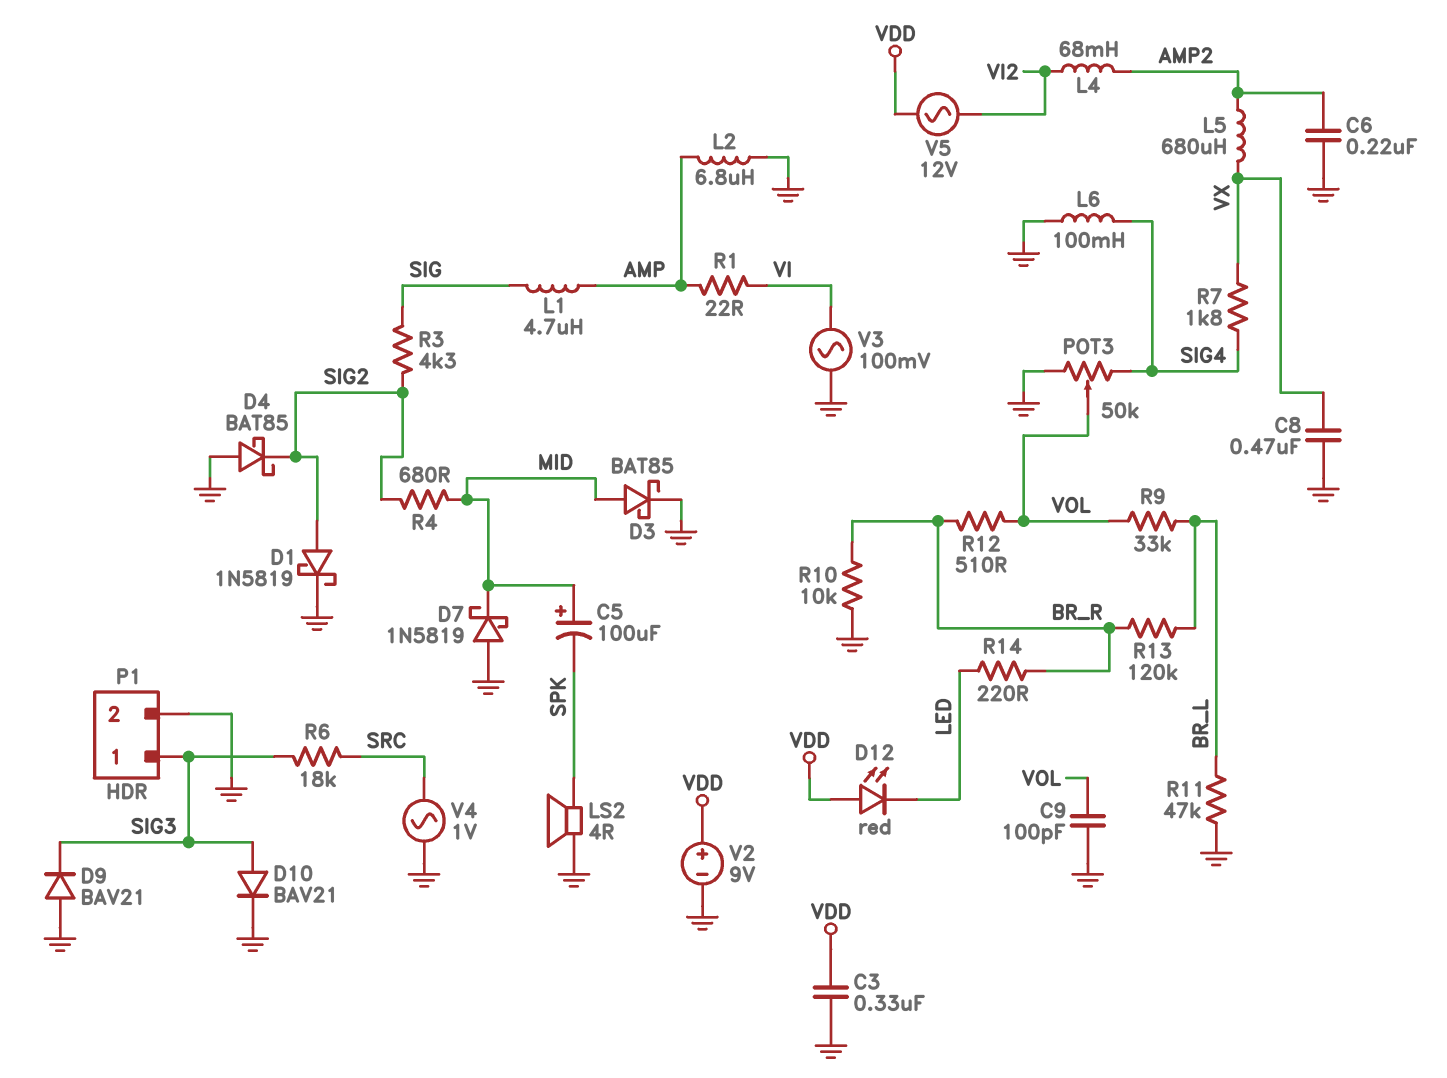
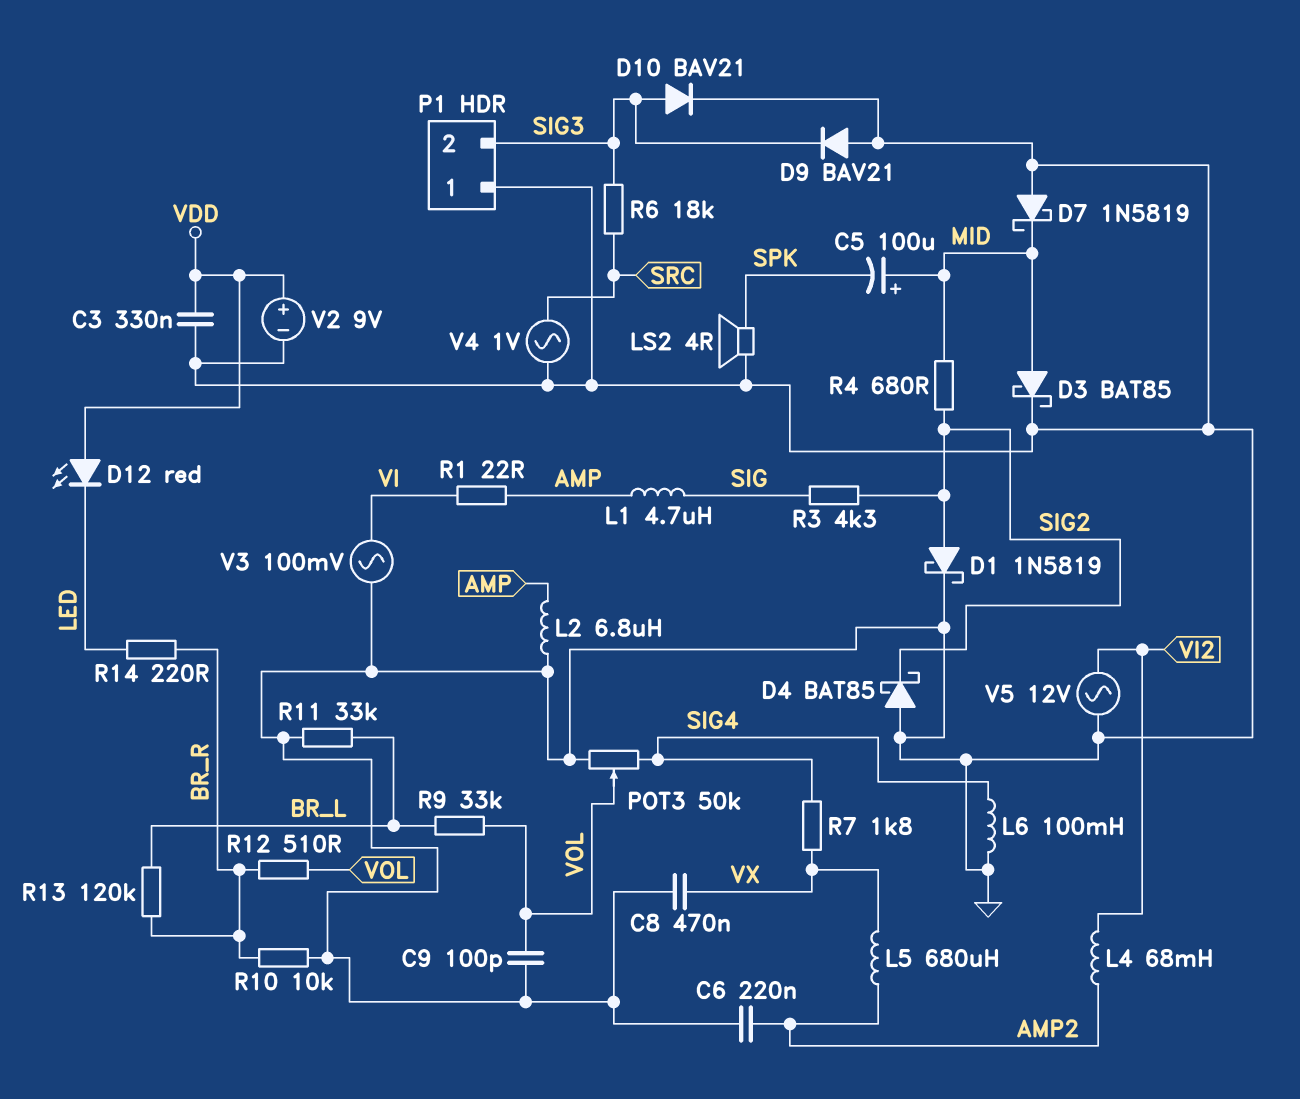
P1 pin 1: SIG3 -> GND
P1 pin 2: GND -> SIG3
R11: 47k (BR_L, GND) -> 33k (BR_L, GND)
V5: AC 12V (VDD, VI2) -> AC 12V (GND, VI2)

